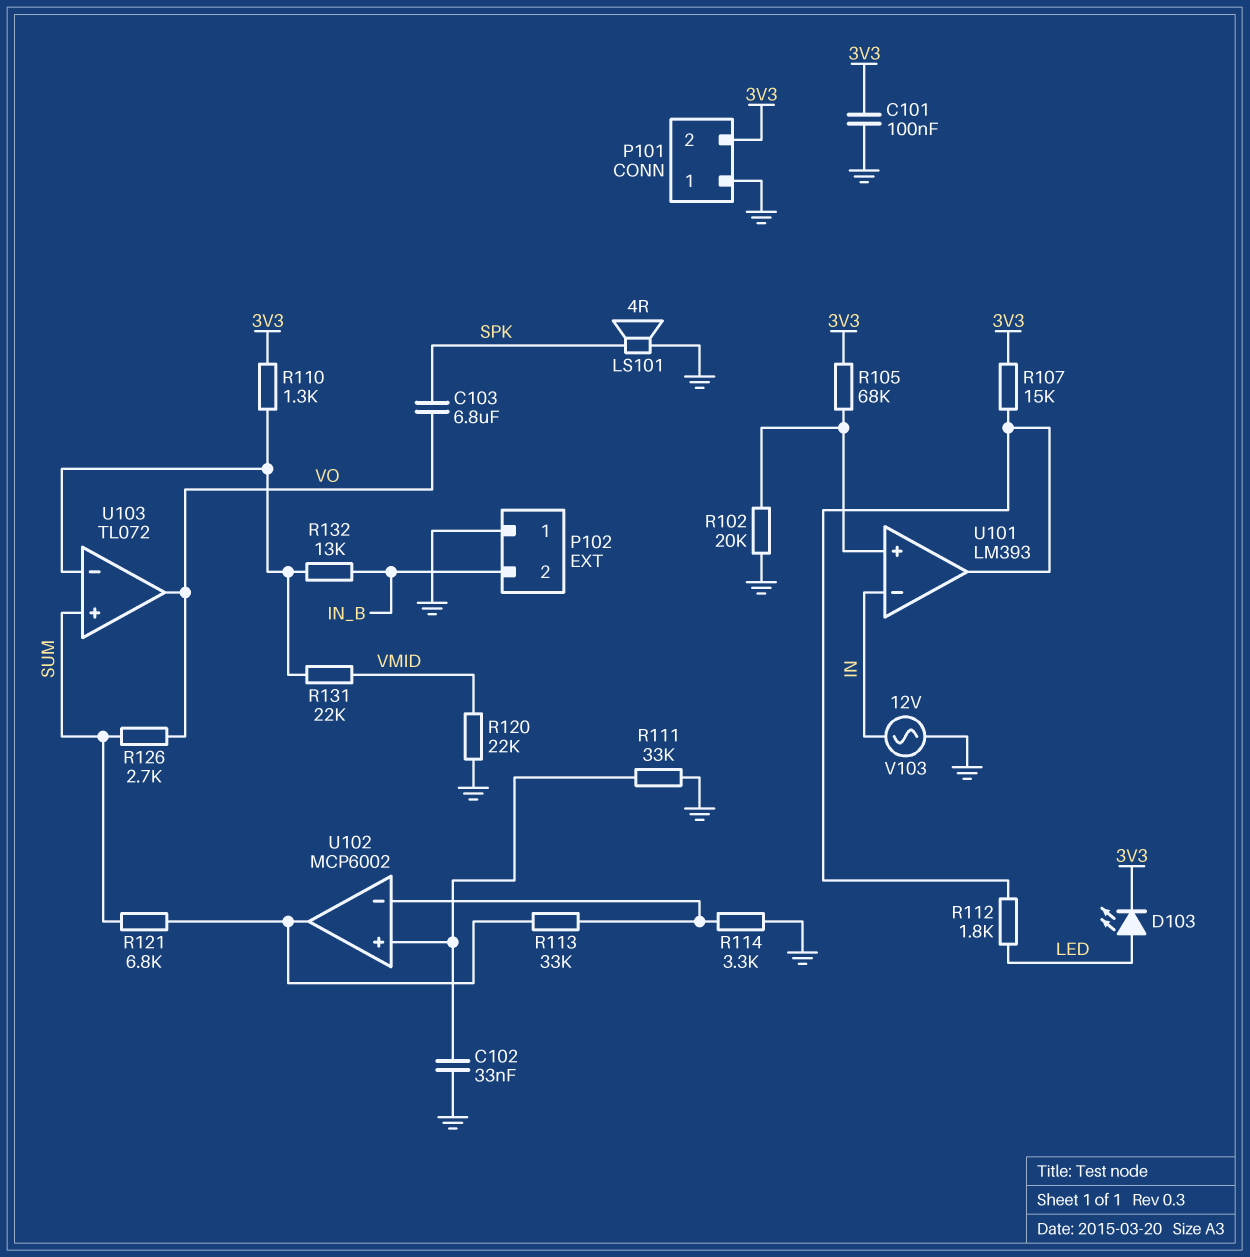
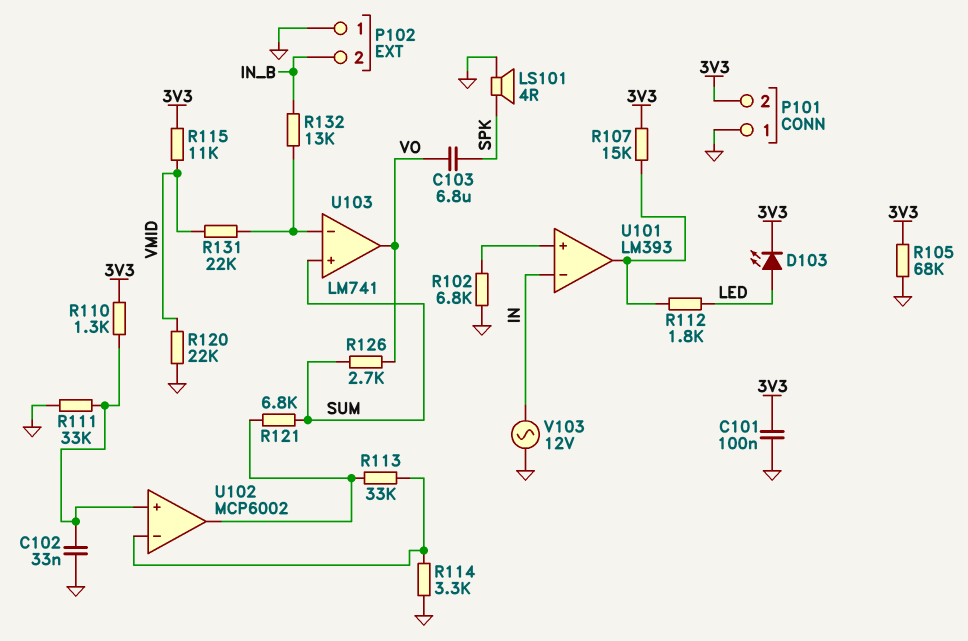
R102: 20k (GND, U101/in+) -> 6.8k (GND, U101/in+)
R105: 68k (3V3, U101/in+) -> 68k (3V3, GND)
R110: 1.3k (3V3, U103/in-) -> 1.3k (3V3, U102/in+)
R115: none -> 11k (3V3, VMID)
U103: TL072 -> LM741

